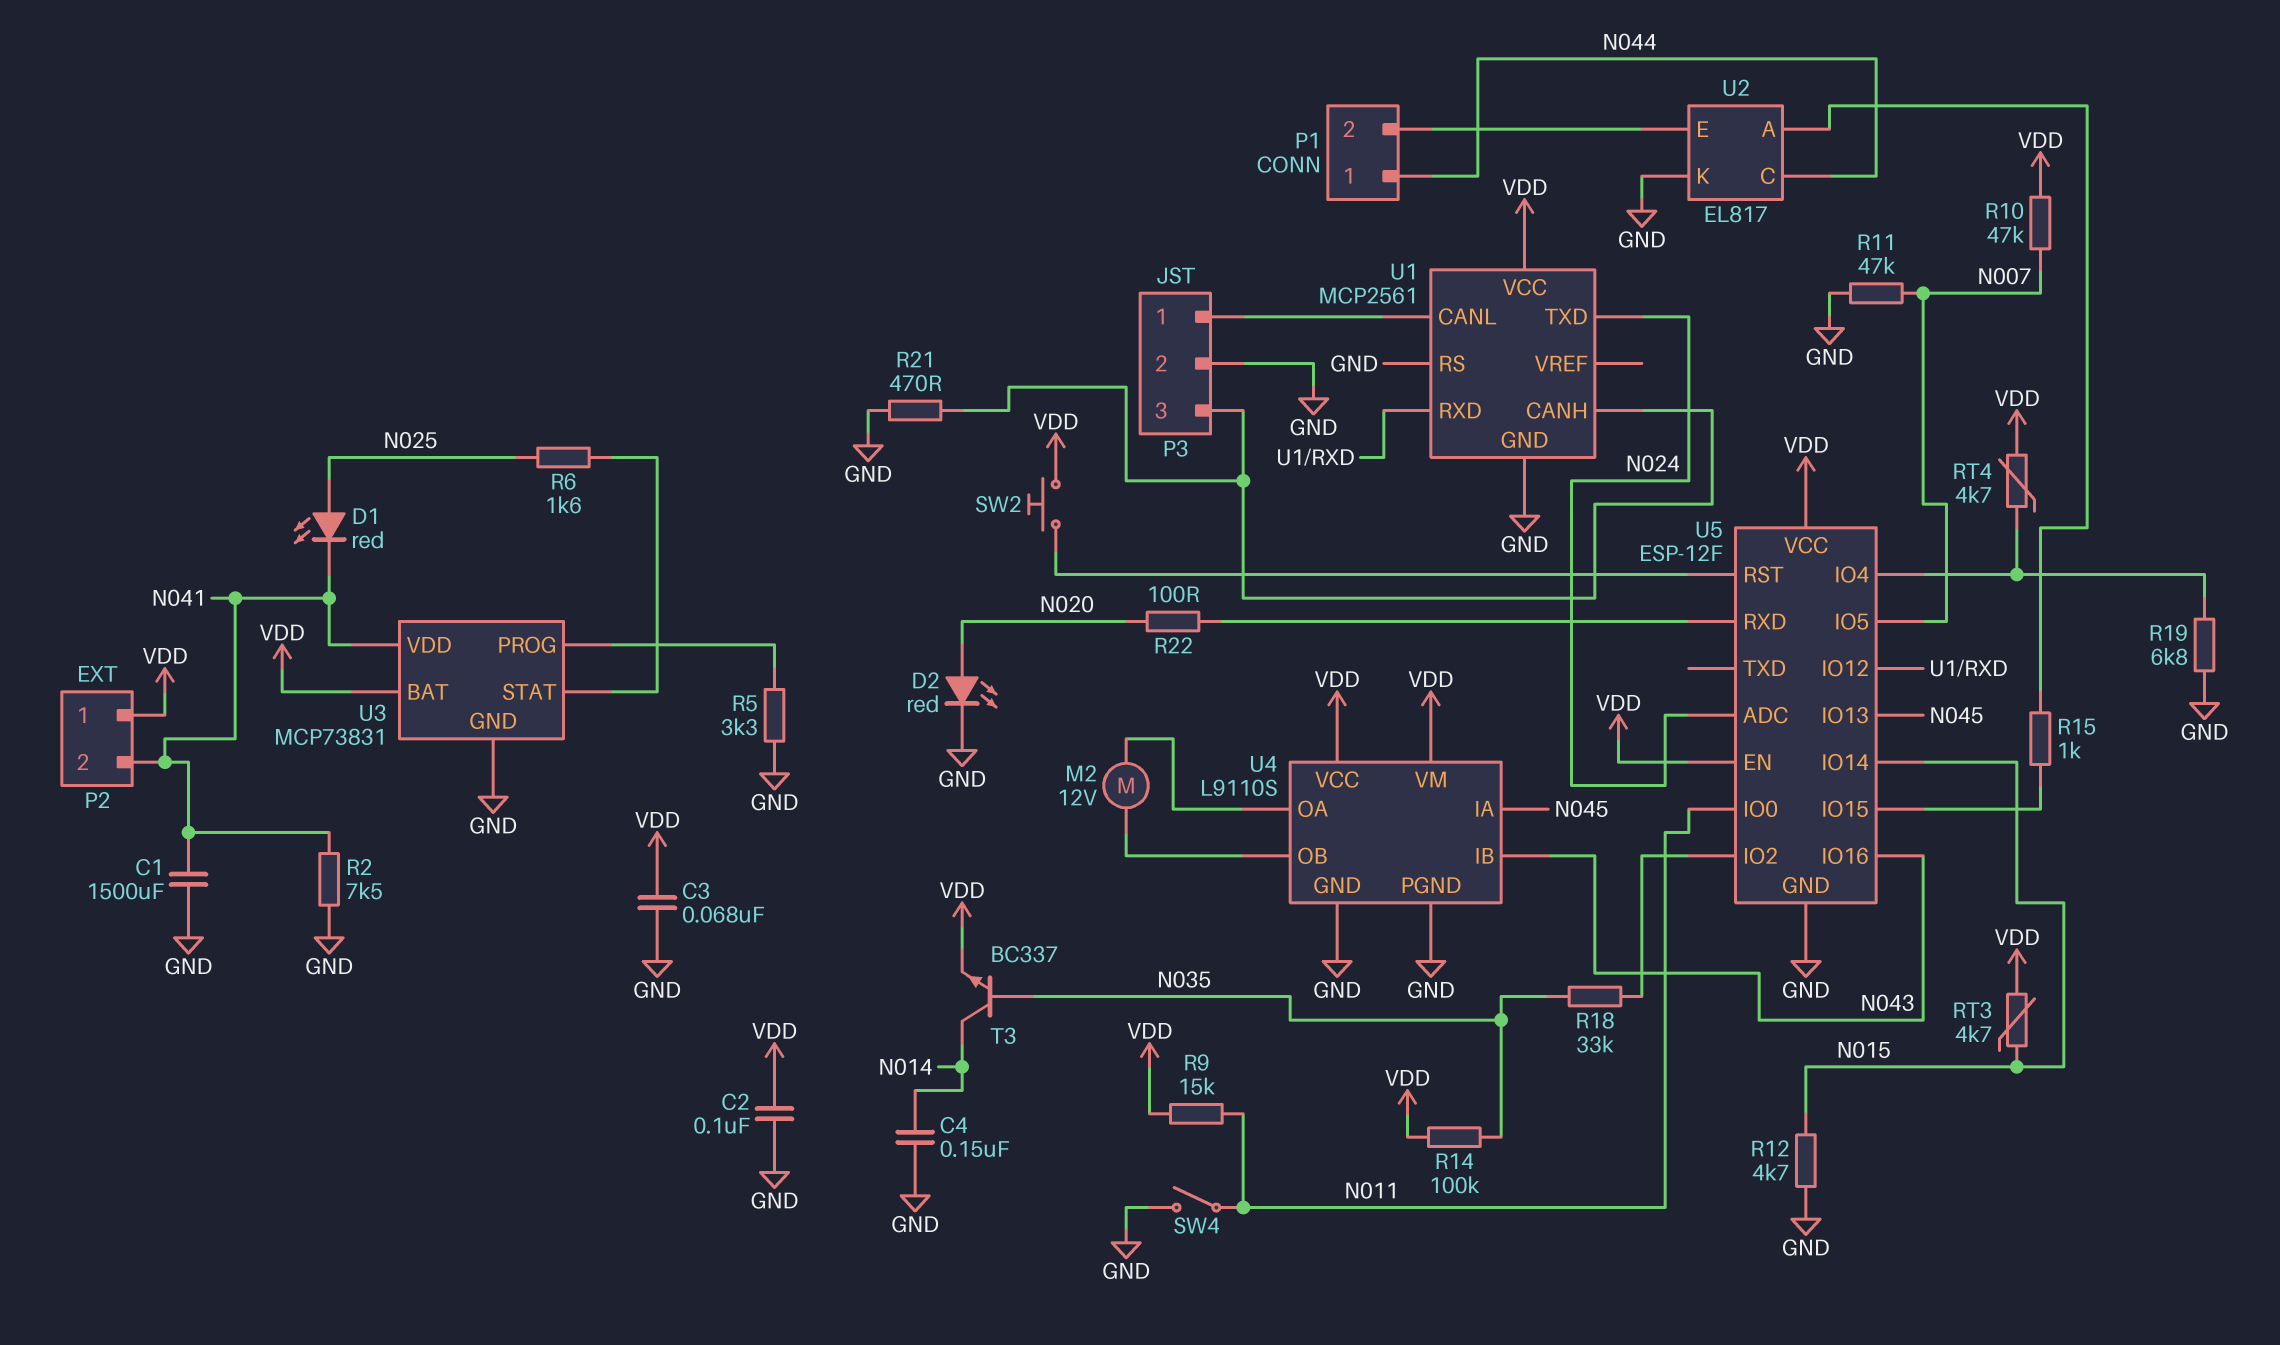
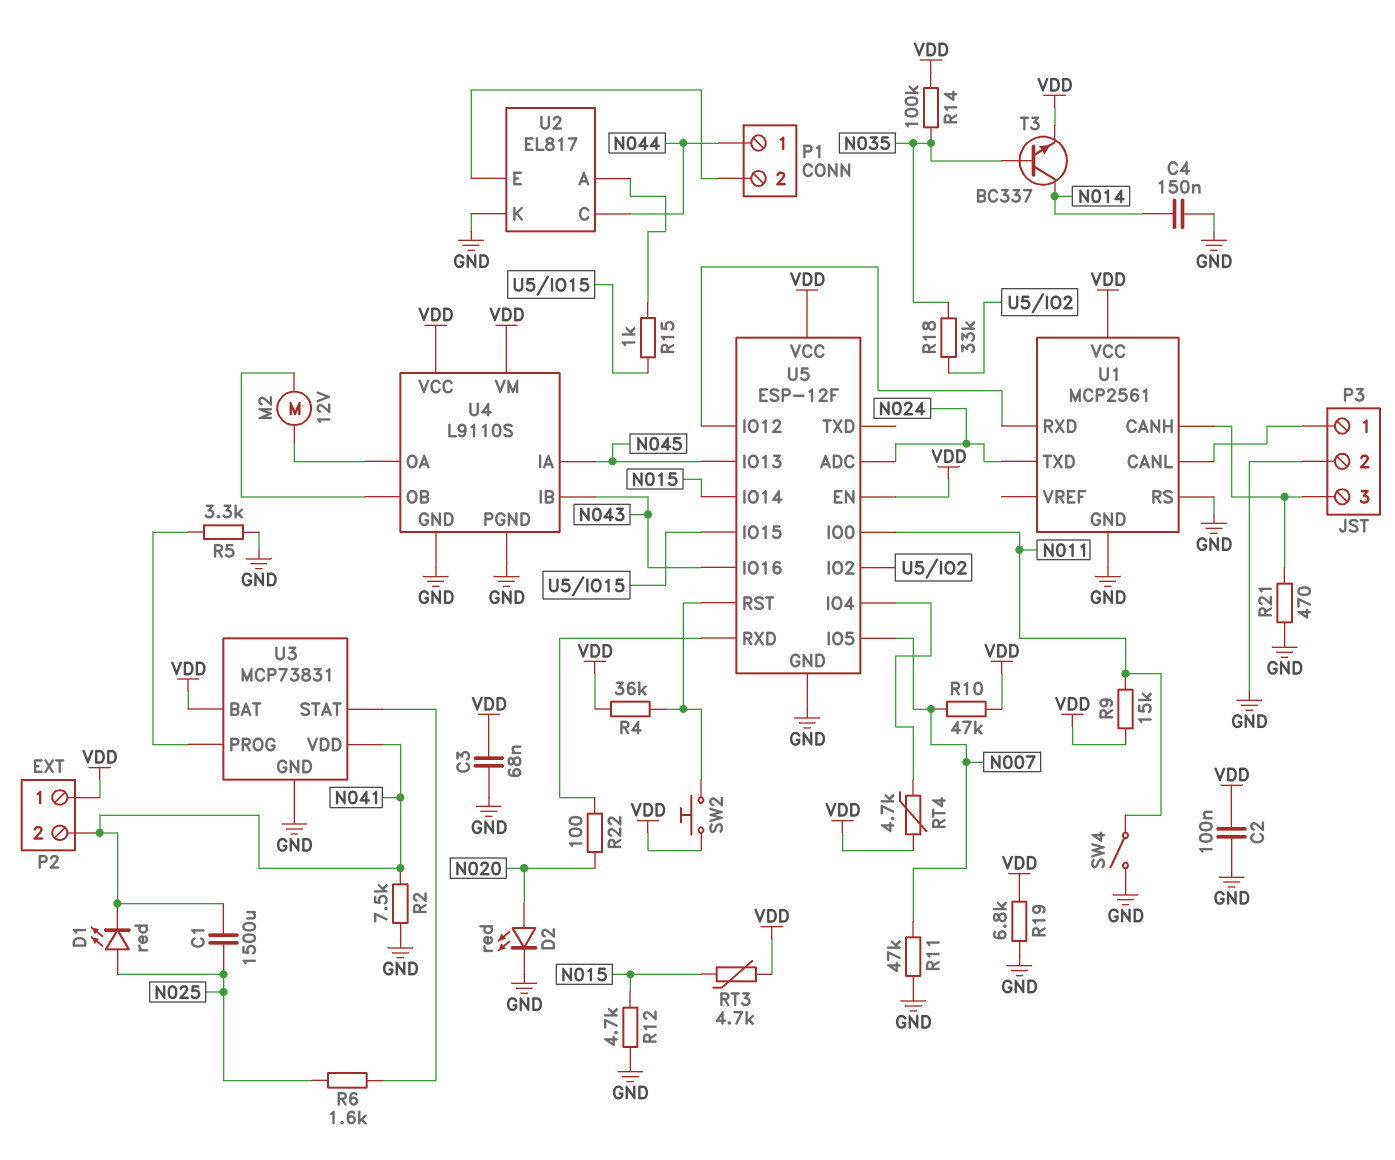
C1: 1500uF (GND, N041) -> 1500uF (N025, N041)
R4: none -> 36k (U5/RST, VDD)
R19: 6.8k (GND, U5/IO4) -> 6.8k (GND, VDD)

